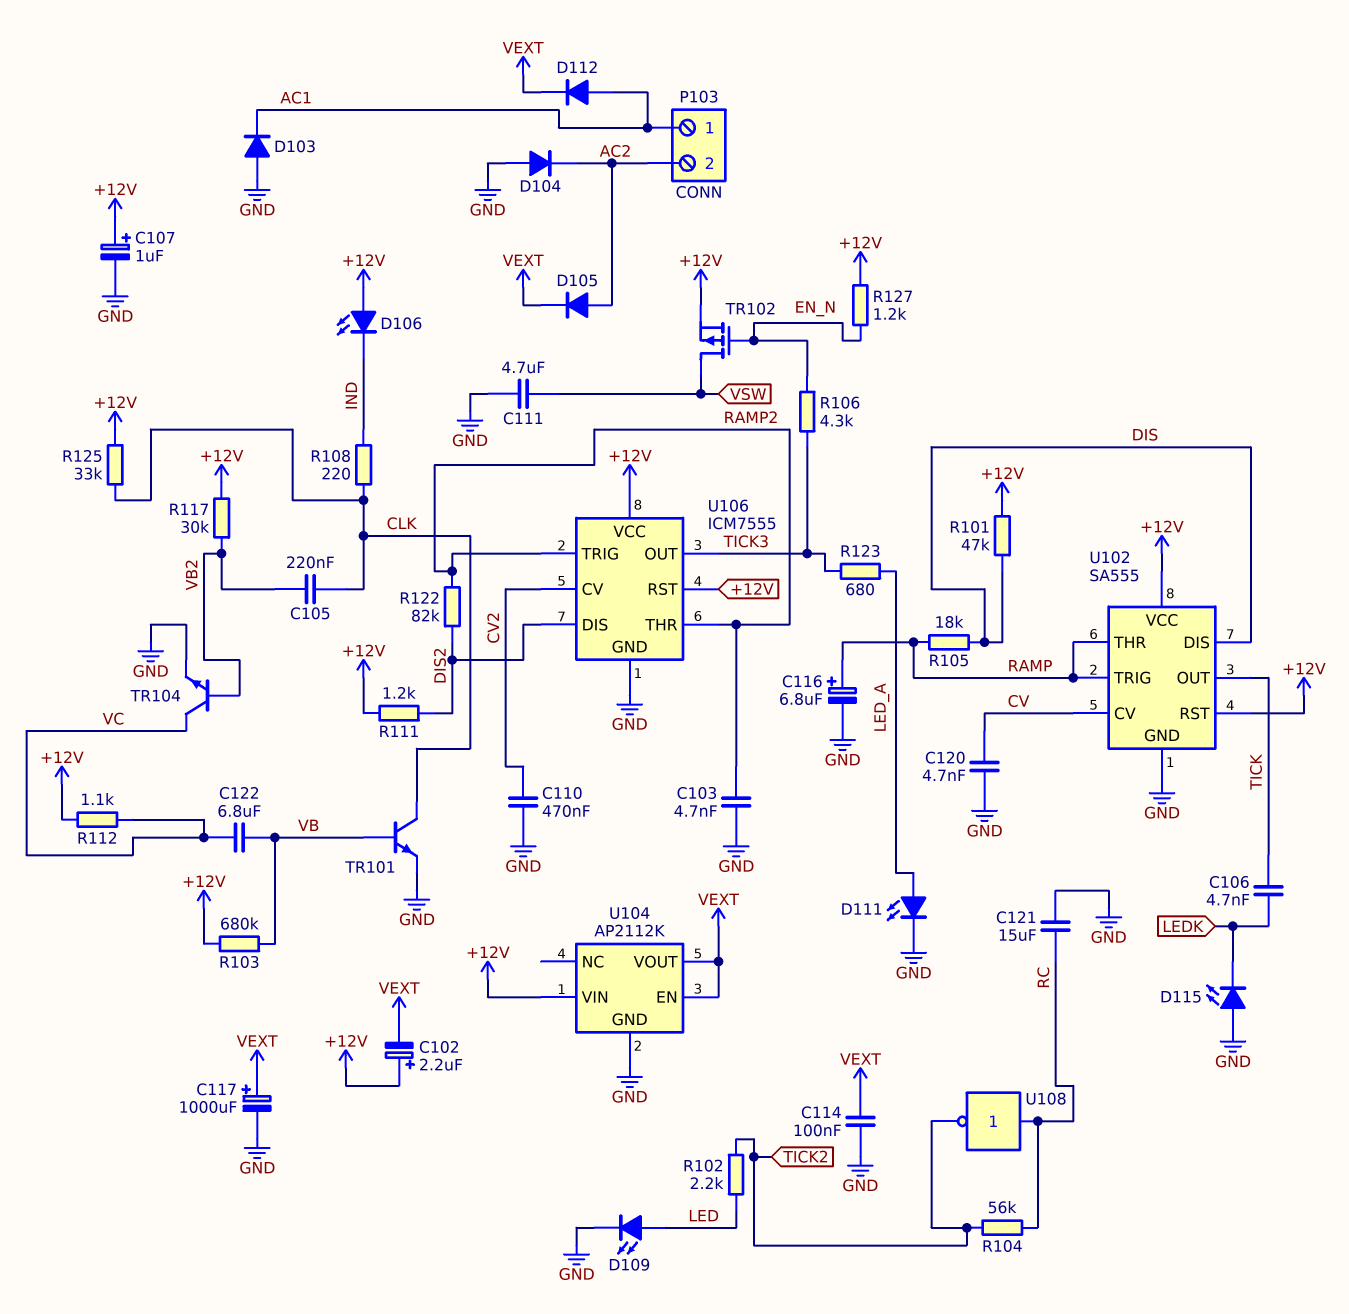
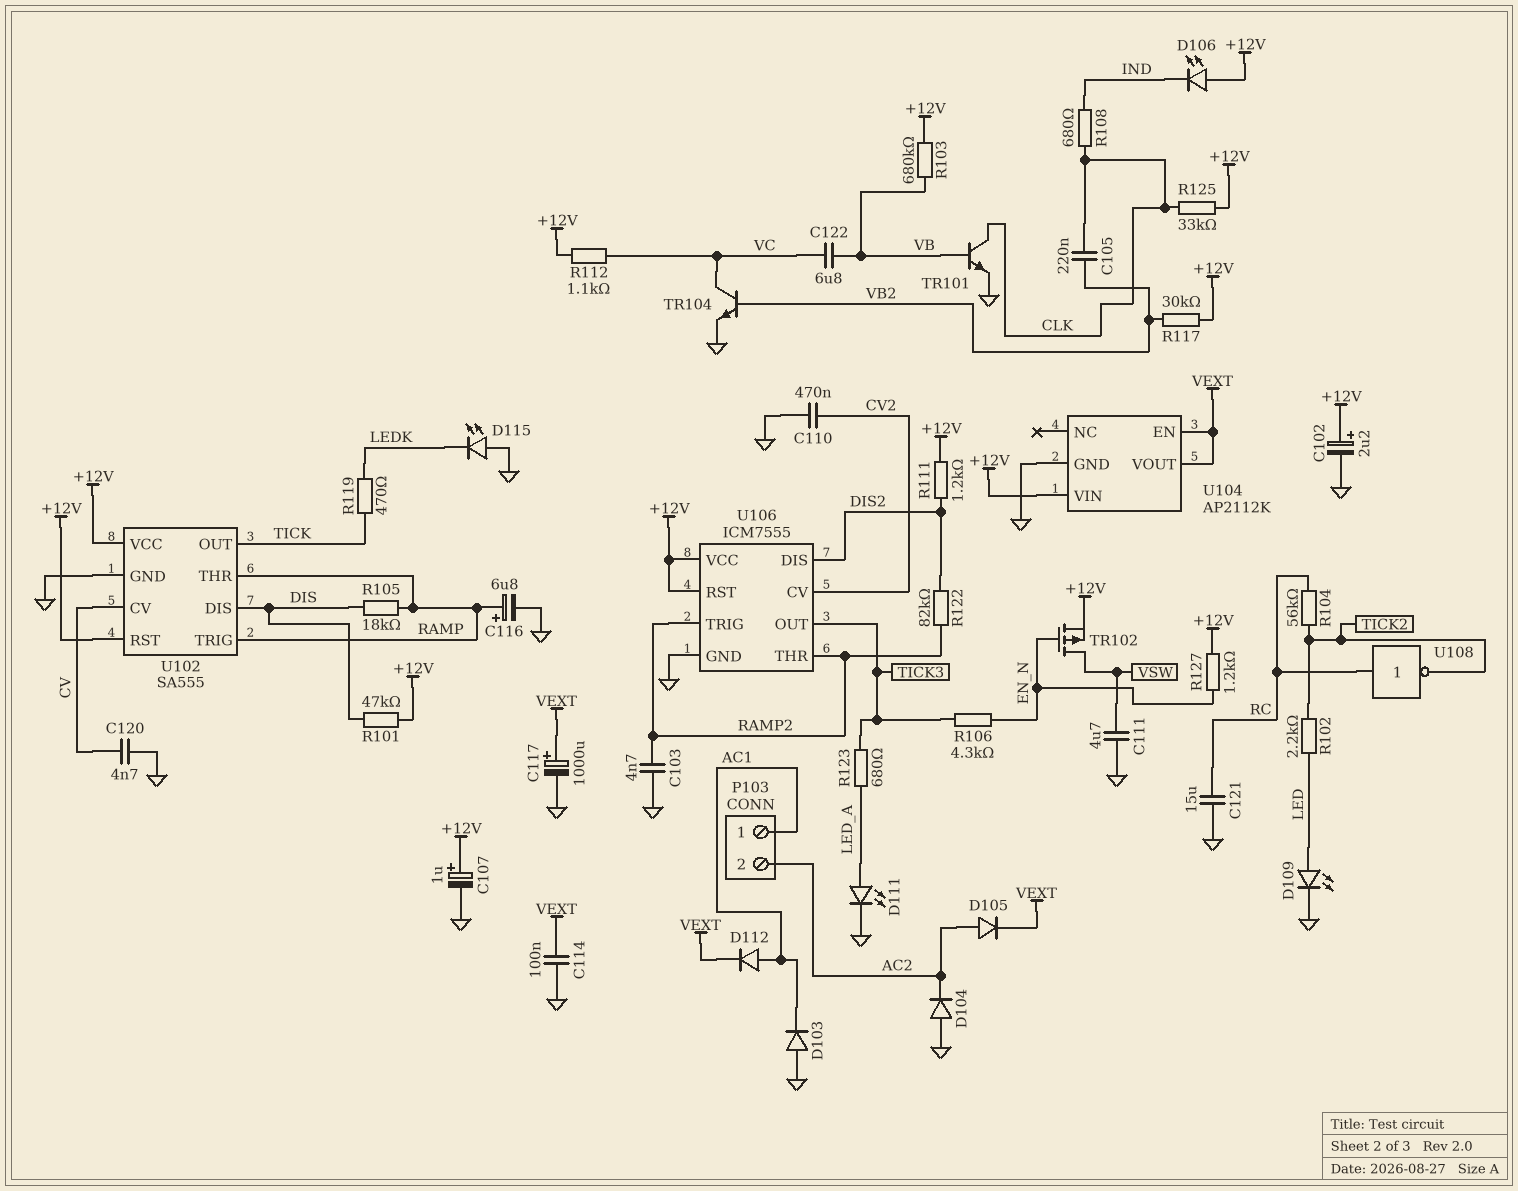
C102: 2.2uF (plus +12V, minus VEXT) -> 2.2uF (plus +12V, minus GND)
C106: 4.7nF (LEDK, TICK) -> none
R108: 220 (CLK, IND) -> 680 (CLK, IND)
R119: none -> 470 (LEDK, TICK)

